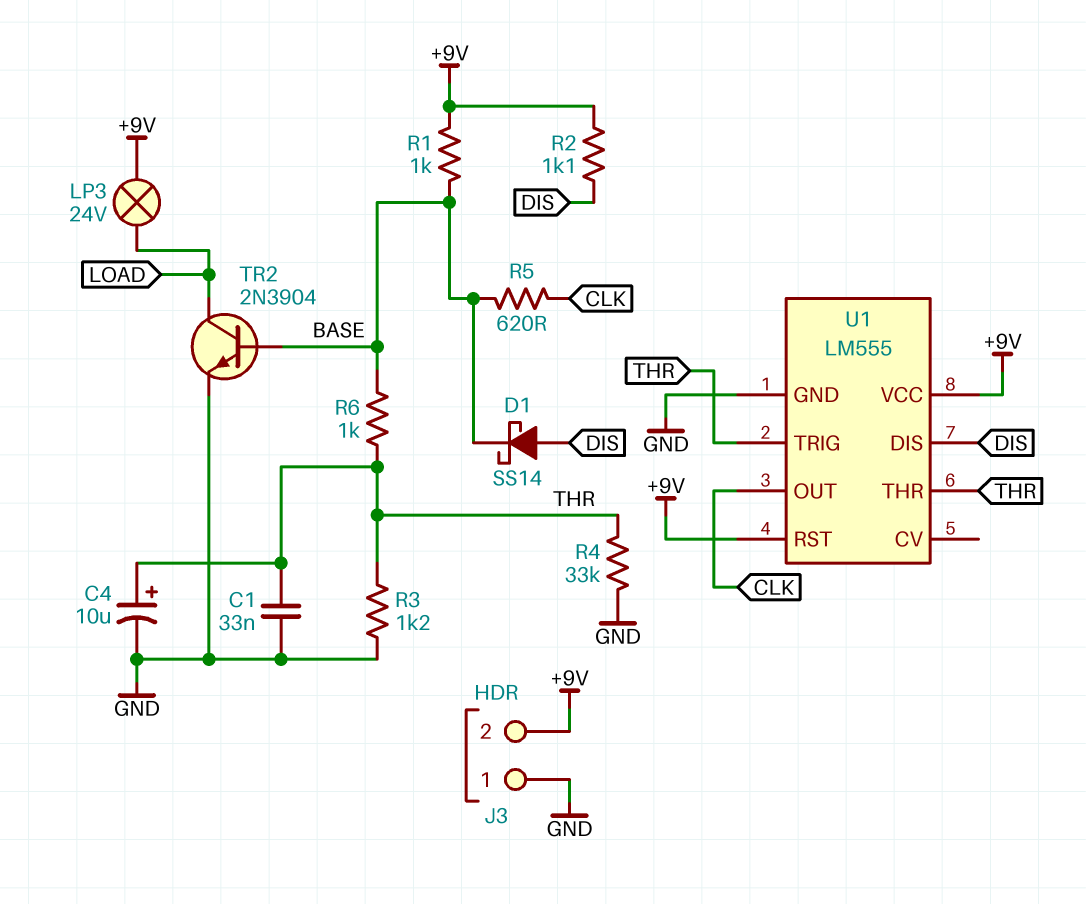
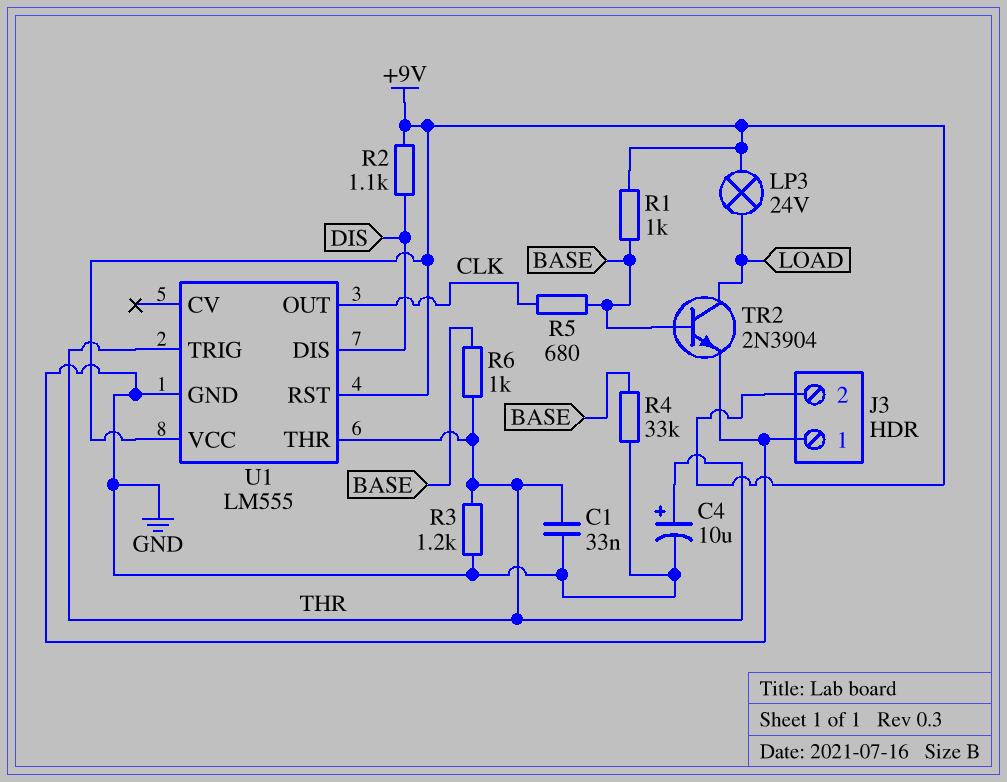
D1: schottky SS14 (A DIS, K BASE) -> none
R4: 33k (GND, THR) -> 33k (BASE, GND)
R5: 620 (BASE, CLK) -> 680 (BASE, CLK)

